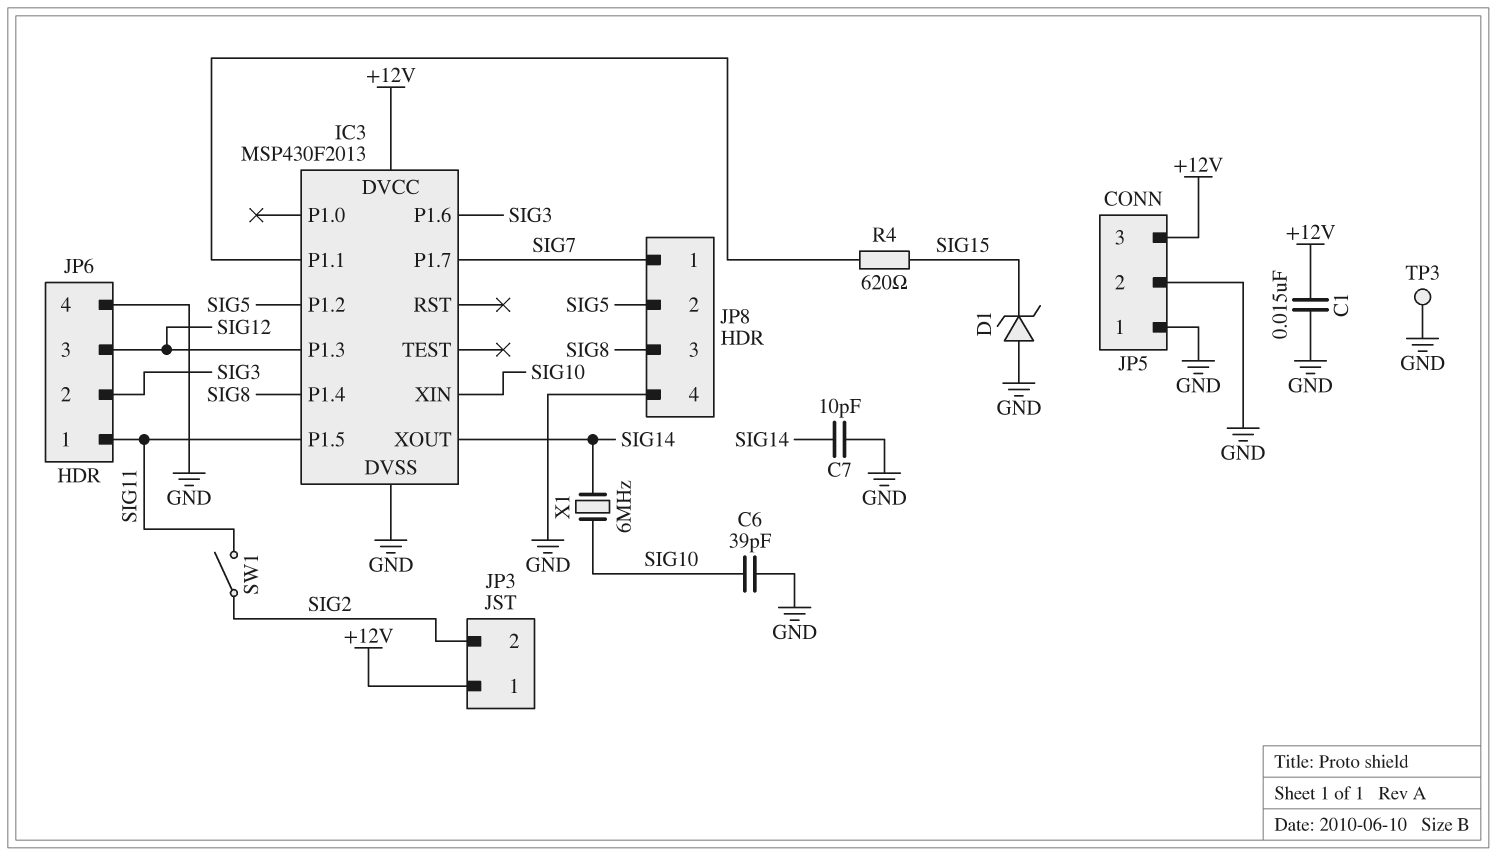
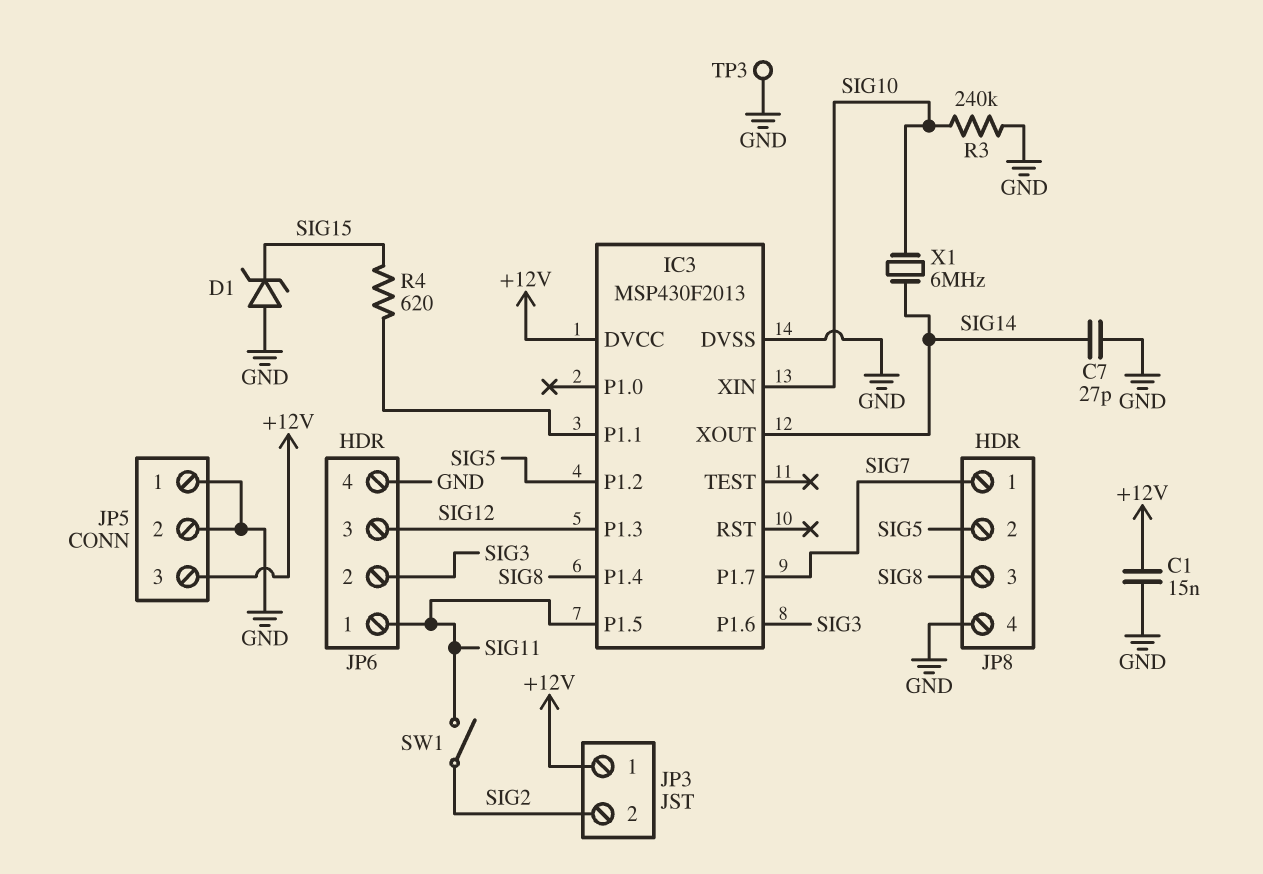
C6: 39pF (GND, SIG10) -> none
C7: 10pF (GND, SIG14) -> 27pF (GND, SIG14)
R3: none -> 240k (GND, SIG10)

